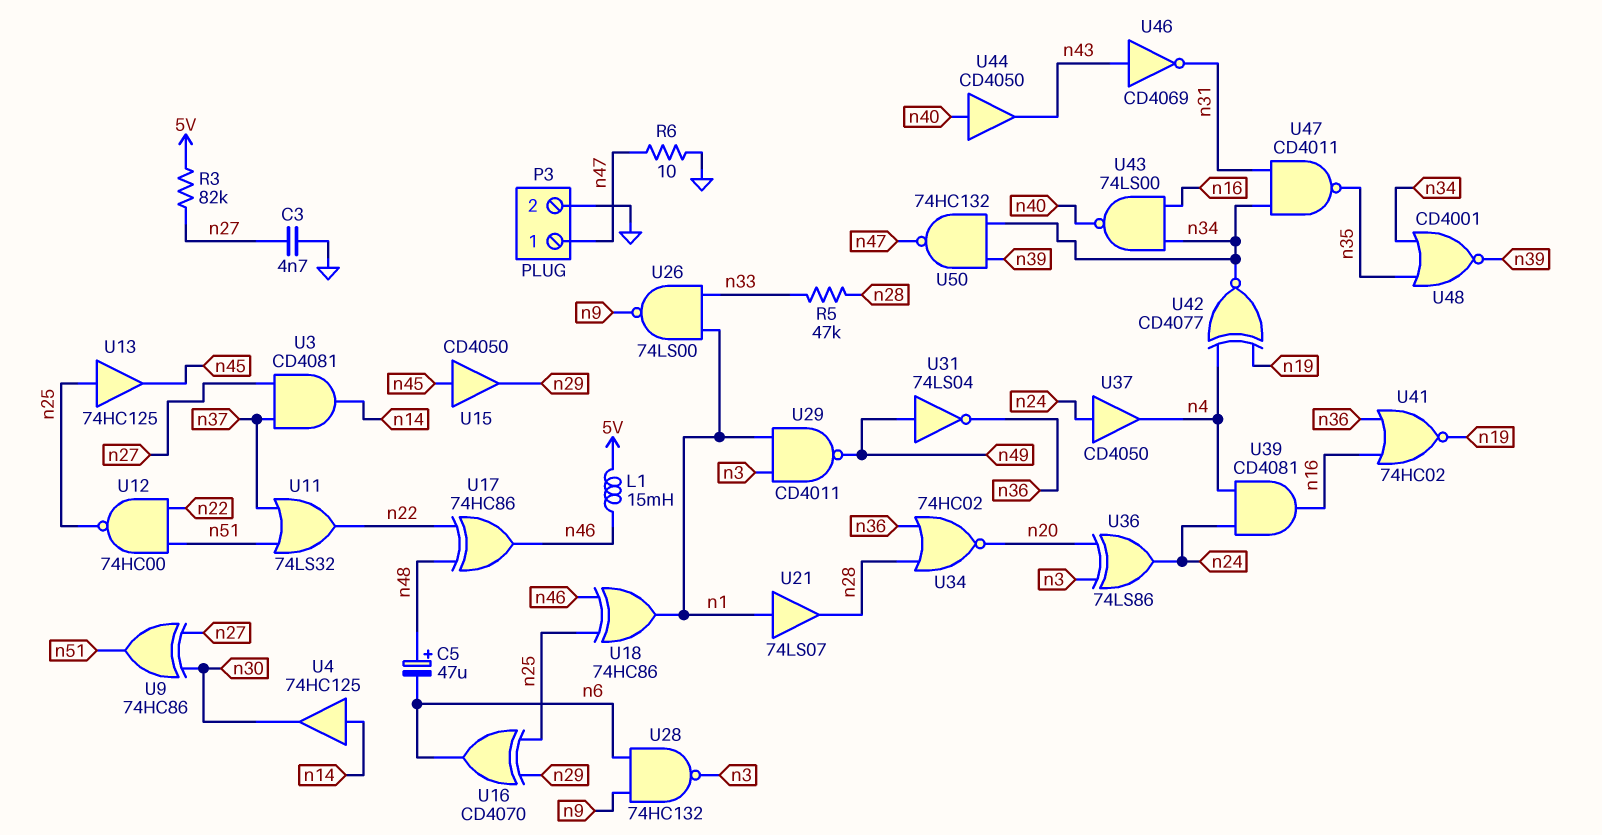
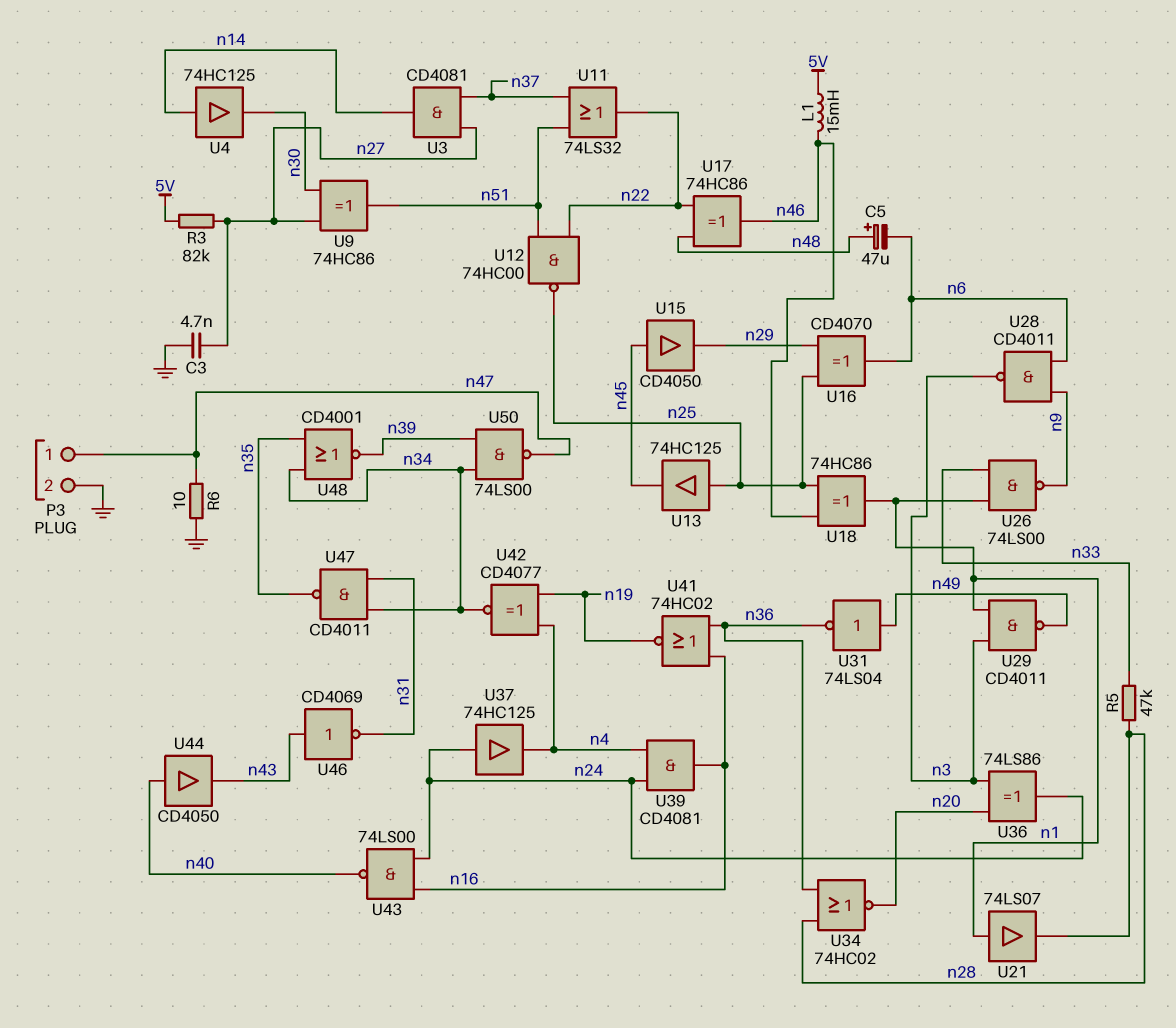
U28: NAND 74HC132 (in n6, in n9, out n3) -> NAND CD4011 (in n6, in n9, out n3)
U37: buffer CD4050 (in n24, out n4) -> buffer 74HC125 (in n24, out n4)
U43: NAND 74LS00 (in n16, in n34, out n40) -> NAND 74LS00 (in n16, in n24, out n40)
U50: NAND 74HC132 (in n34, in n39, out n47) -> NAND 74LS00 (in n34, in n39, out n47)

